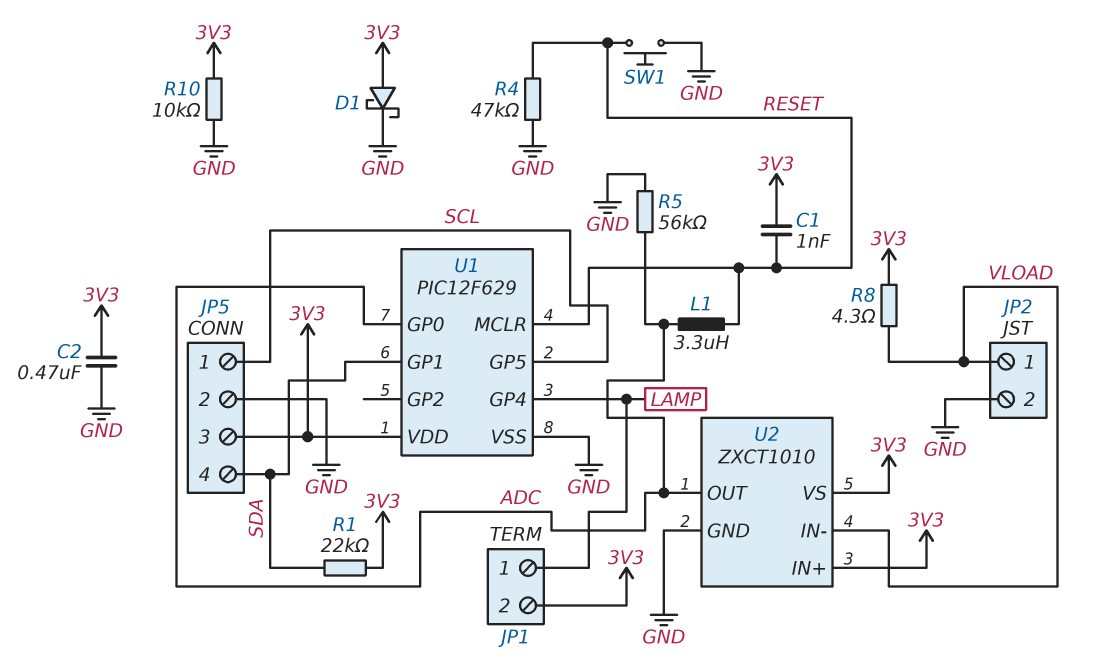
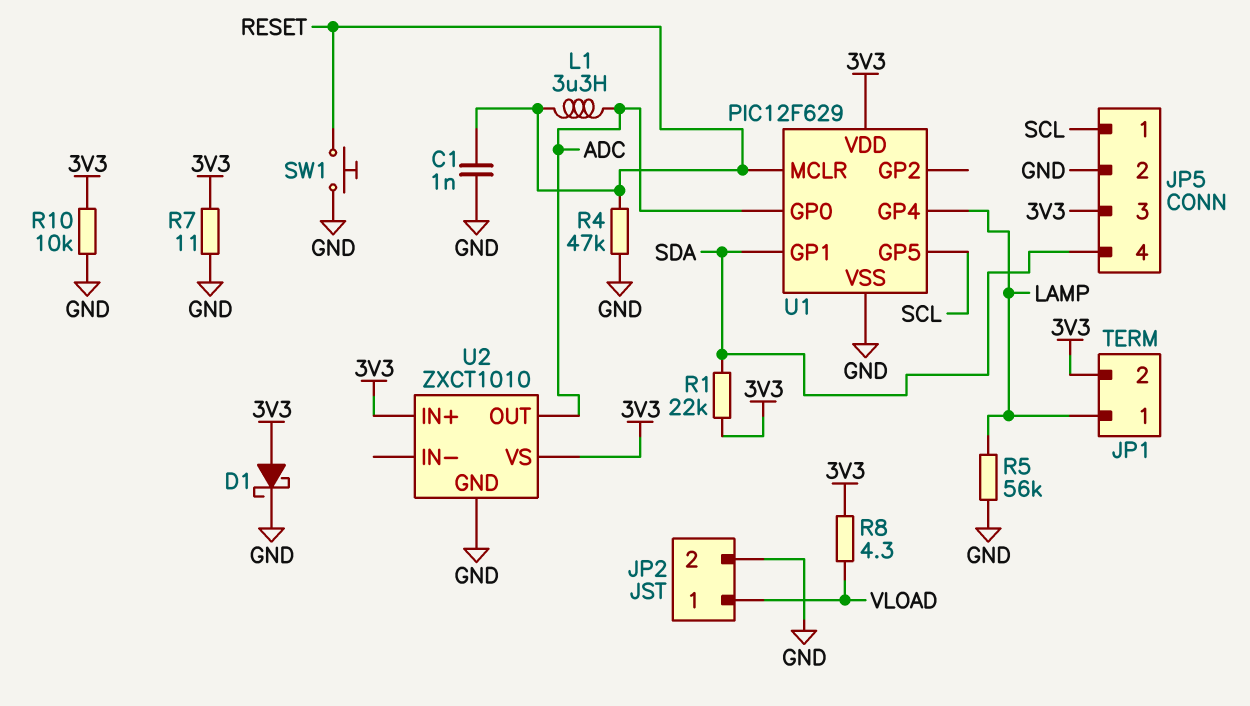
C1: 1nF (3V3, RESET) -> 1nF (GND, RESET)
C2: 470nF (3V3, GND) -> none
R5: 56k (ADC, GND) -> 56k (GND, LAMP)
R7: none -> 11 (3V3, GND)
U2 pin IN-: VLOAD -> none

